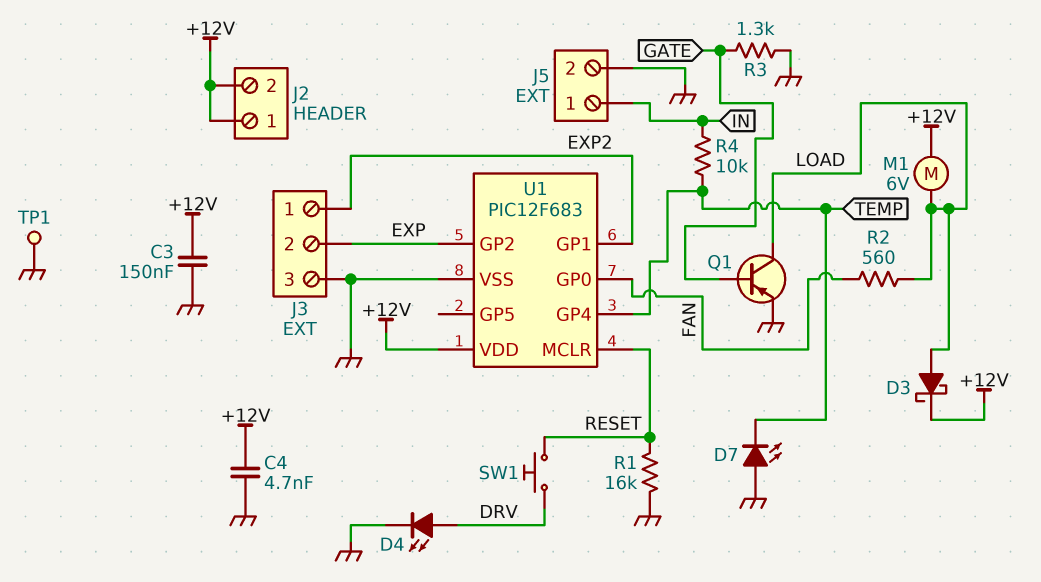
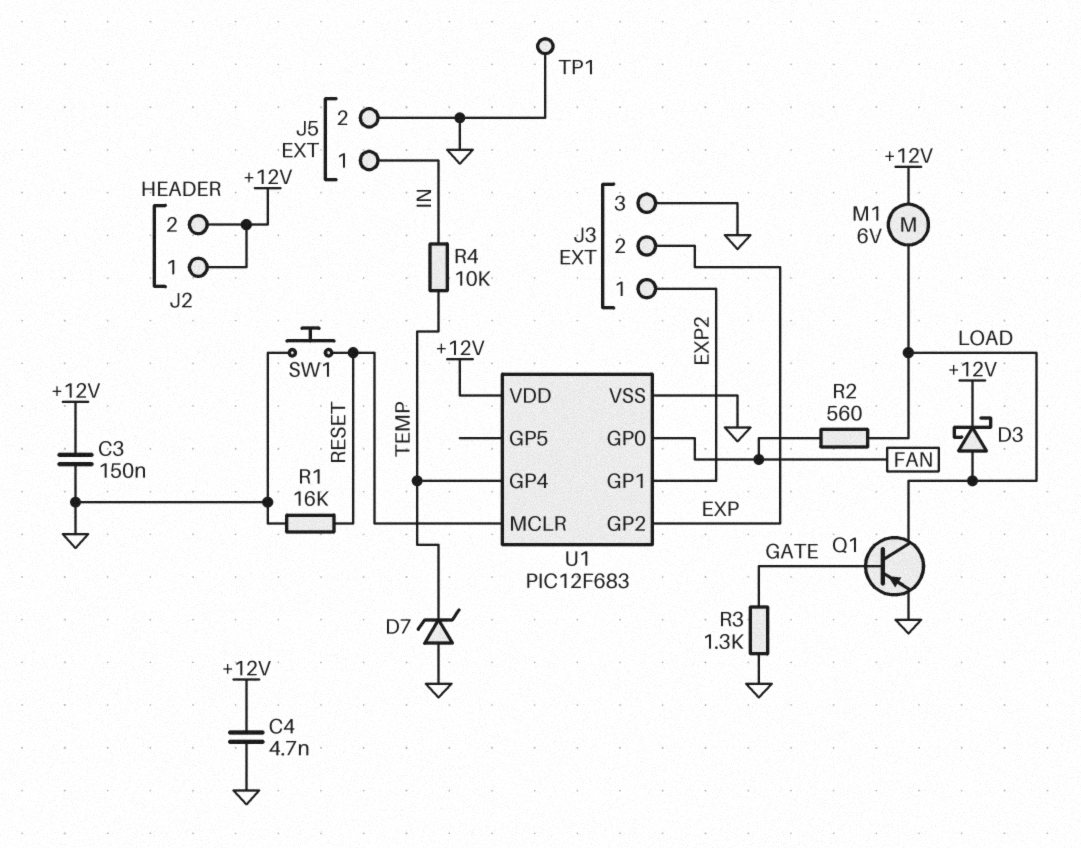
D4: LED (A DRV, K GND) -> none
D7: LED (A GND, K TEMP) -> zener (A GND, K TEMP)
SW1: button (DRV, RESET) -> button (GND, RESET)

